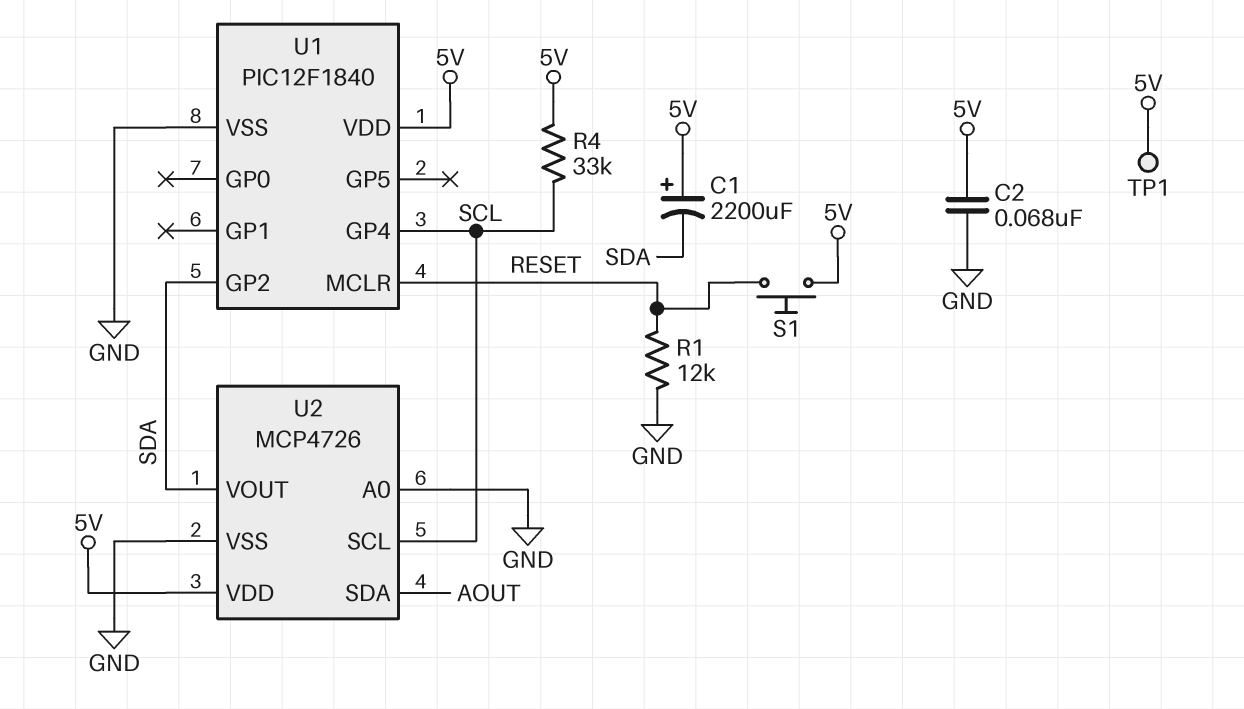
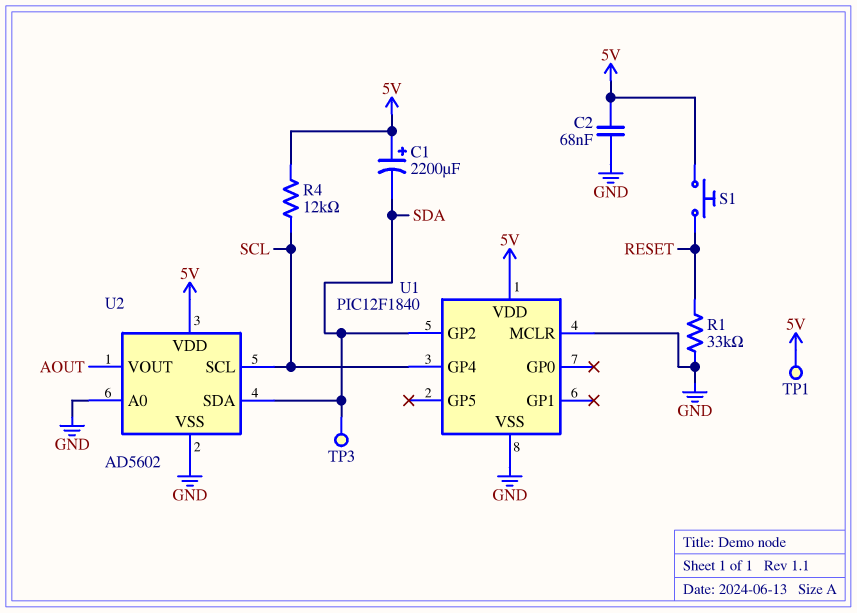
R1: 12k (GND, RESET) -> 33k (GND, RESET)
R4: 33k (5V, SCL) -> 12k (5V, SCL)
TP3: none -> test point (SDA)
U1 pin MCLR: RESET -> GND
U2: MCP4726 -> AD5602
U2 pin SDA: AOUT -> SDA
U2 pin VOUT: SDA -> AOUT

